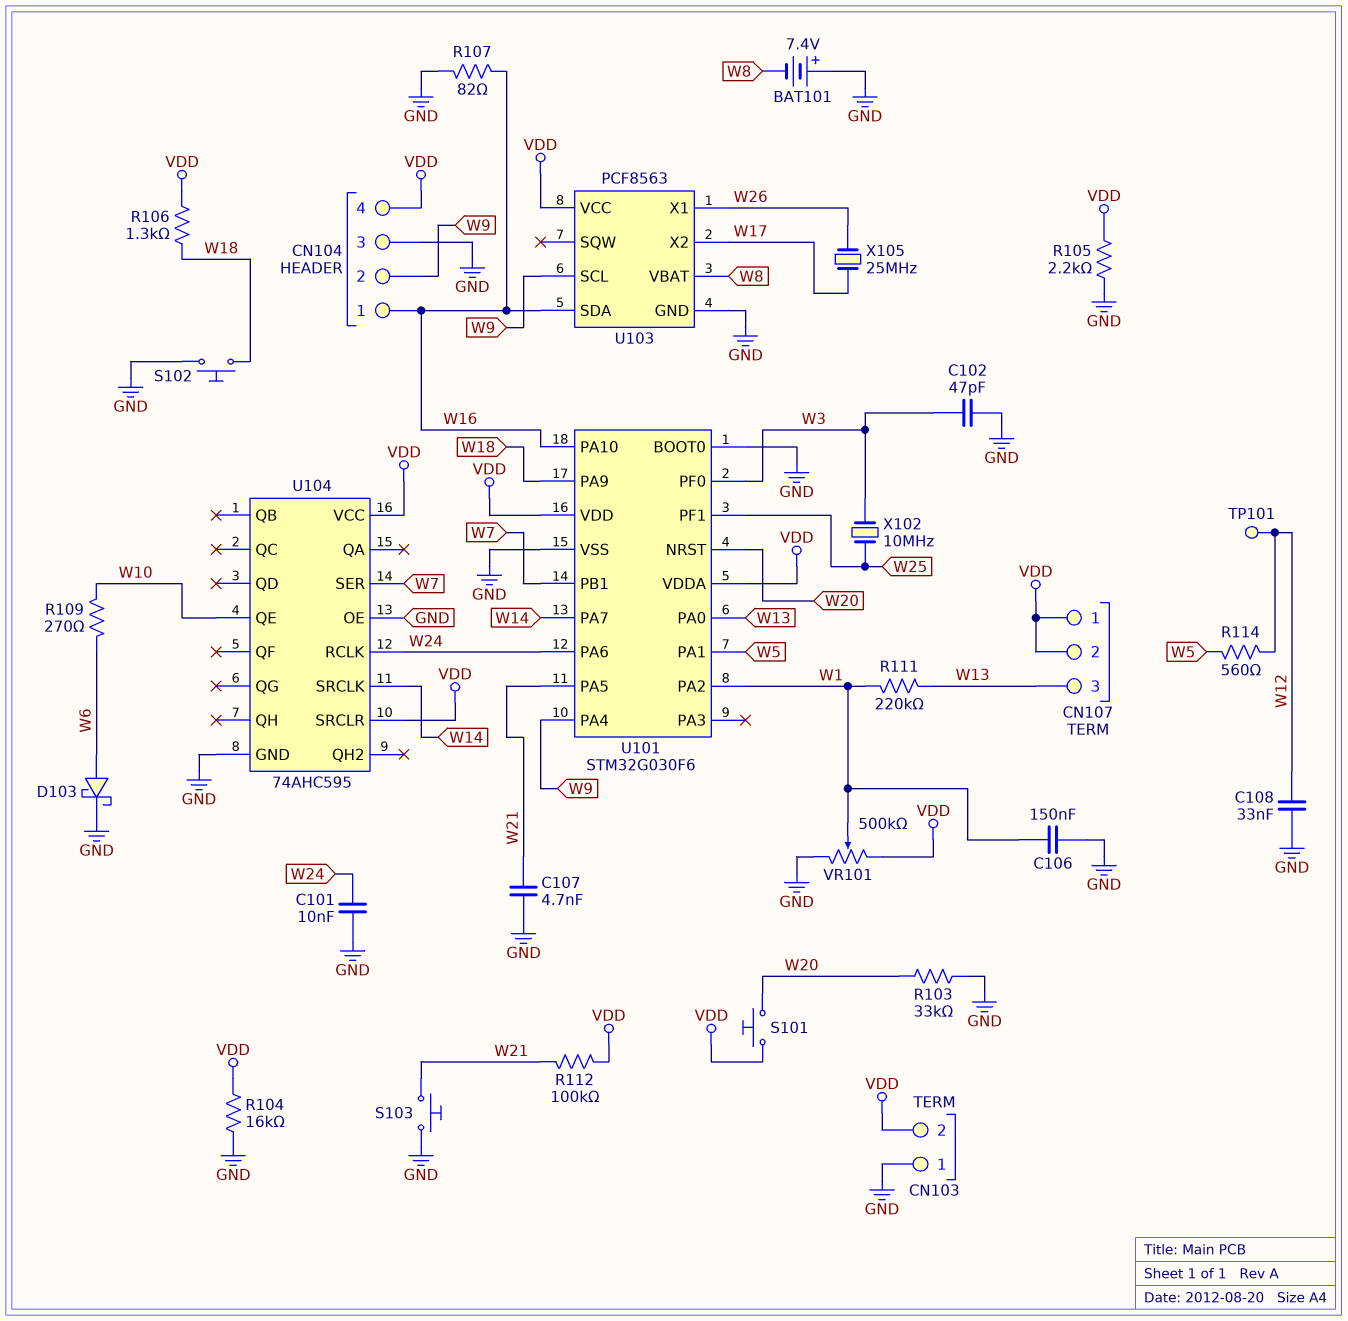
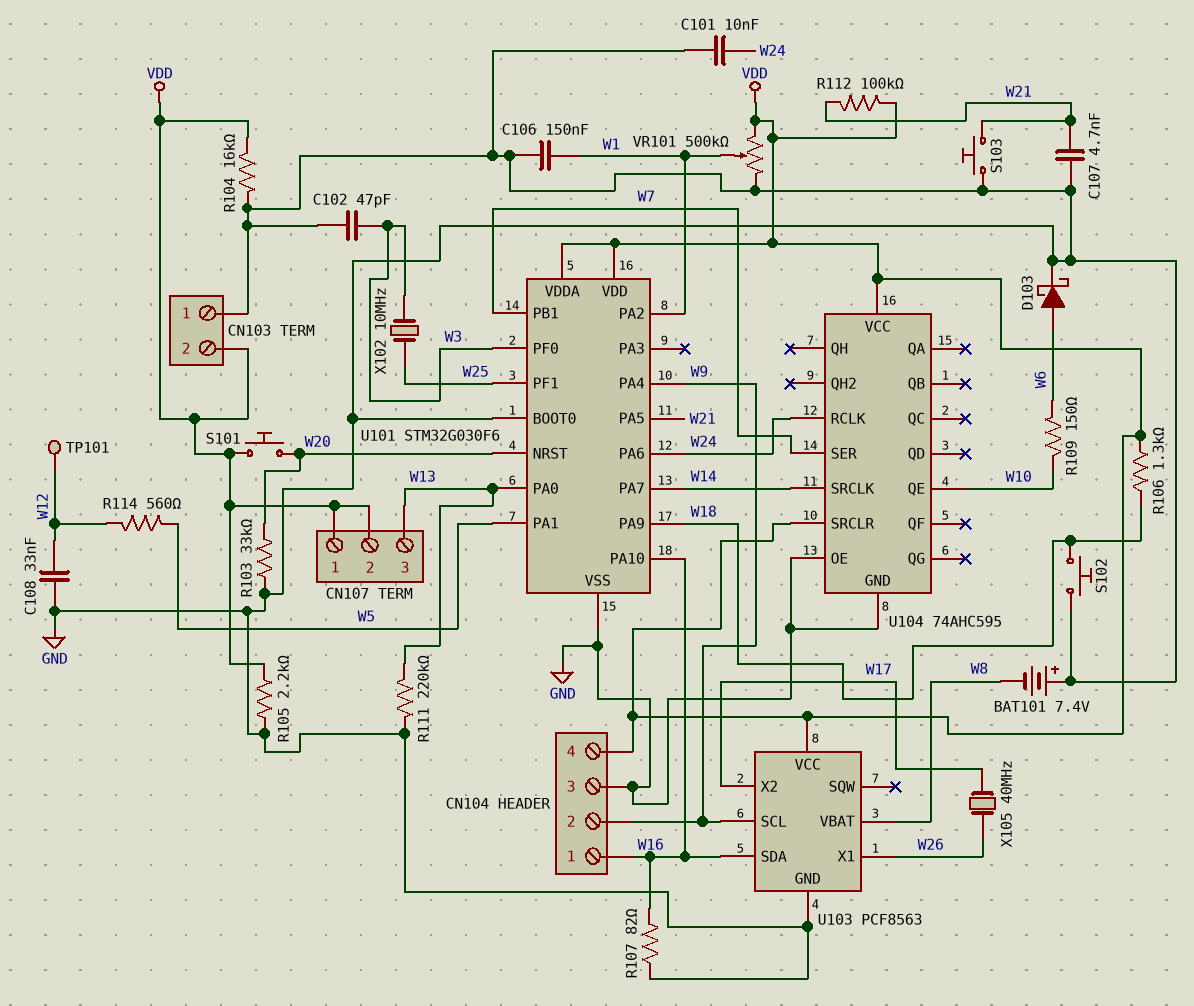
R109: 270 (W6, W10) -> 150 (W6, W10)
R111: 220k (W1, W13) -> 220k (GND, W13)
X105: 25MHz (W17, W26) -> 40MHz (W17, W26)

